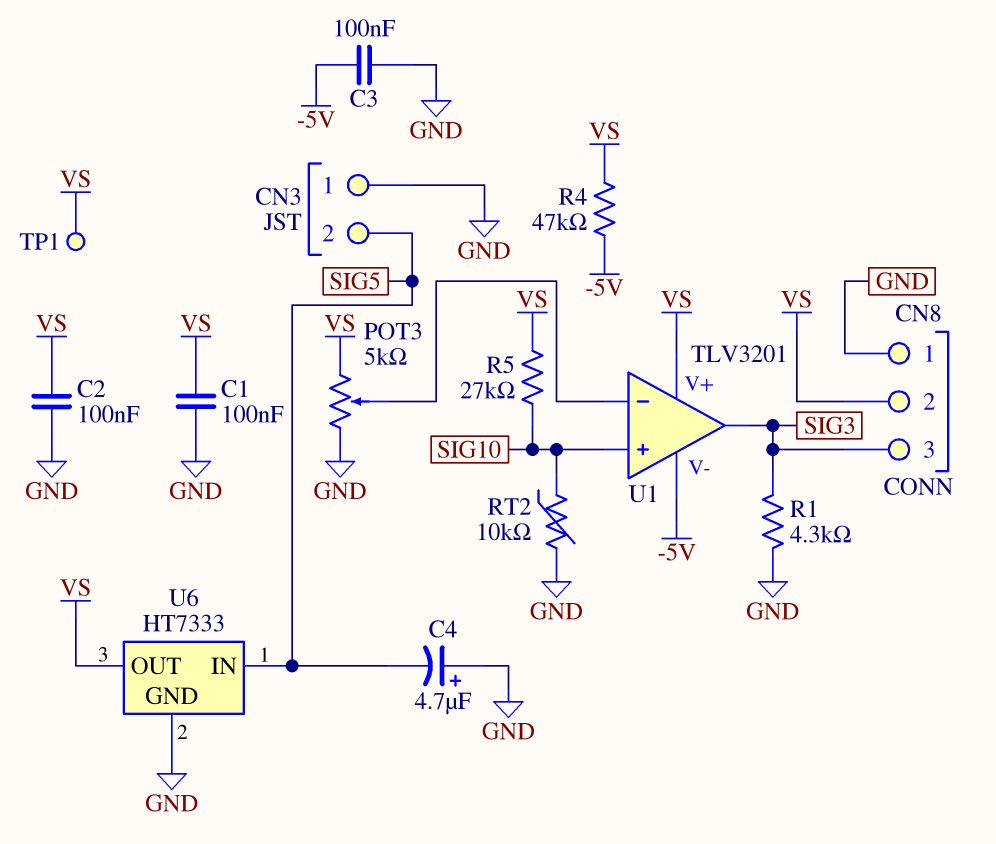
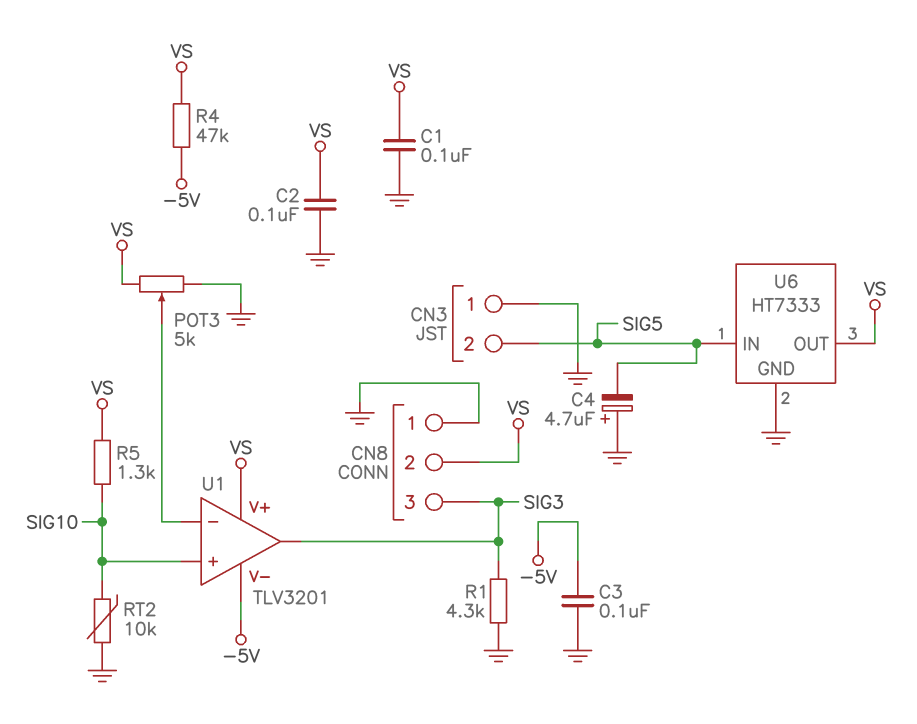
R5: 27k (SIG10, VS) -> 1.3k (SIG10, VS)
TP1: test point (VS) -> none

